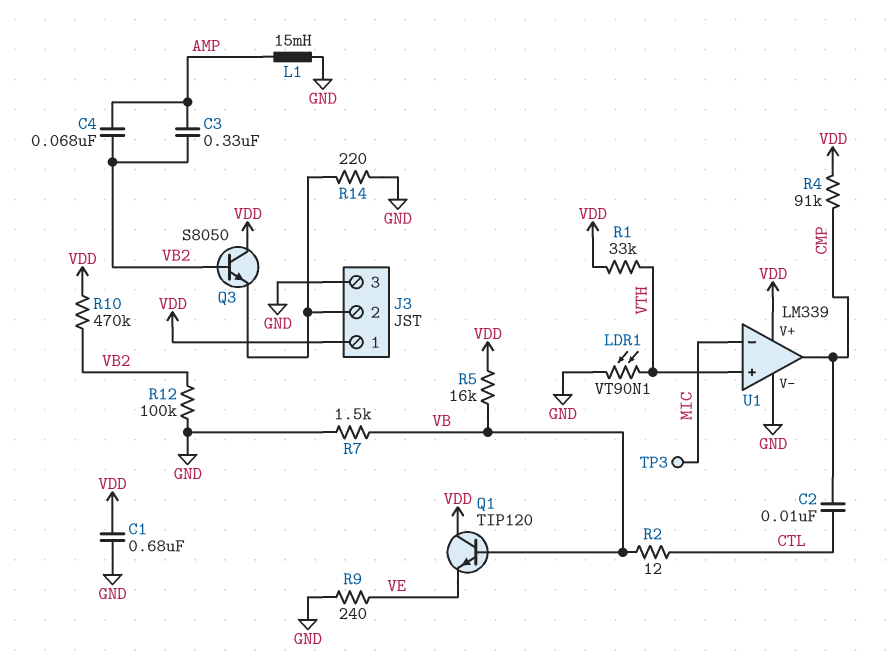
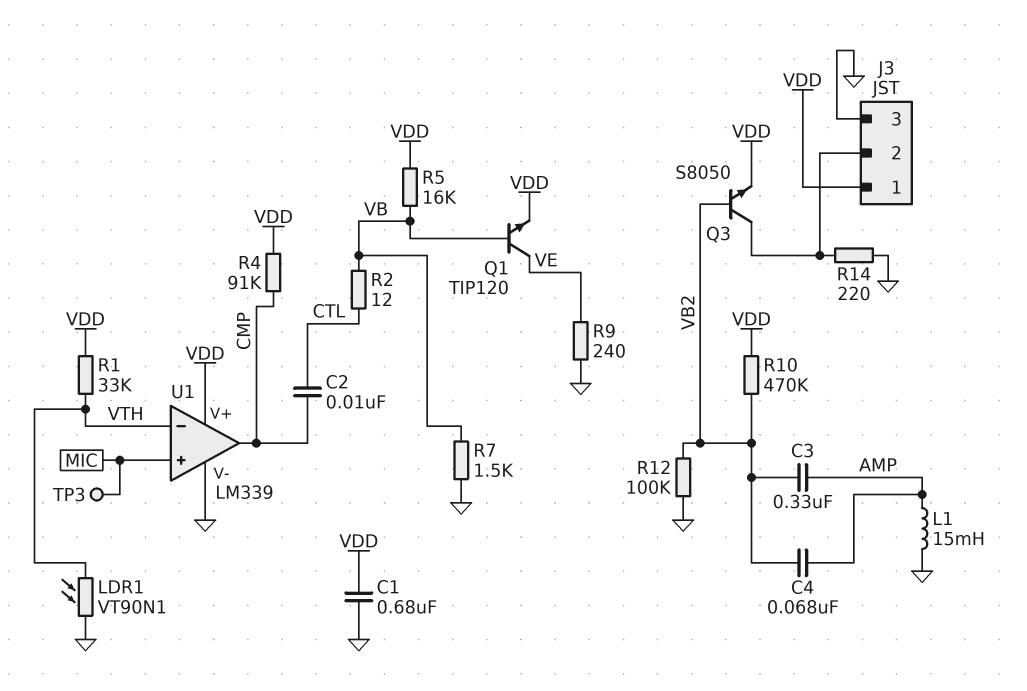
Q1: NPN TIP120 (B VB, C VDD, E VE) -> NPN TIP120 (B VB, C VE, E VDD)
Q3: NPN S8050 (B VB2, C VDD, E J3/2) -> NPN S8050 (B VB2, C J3/2, E VDD)
U1 pin in+: VTH -> MIC
U1 pin in-: MIC -> VTH

